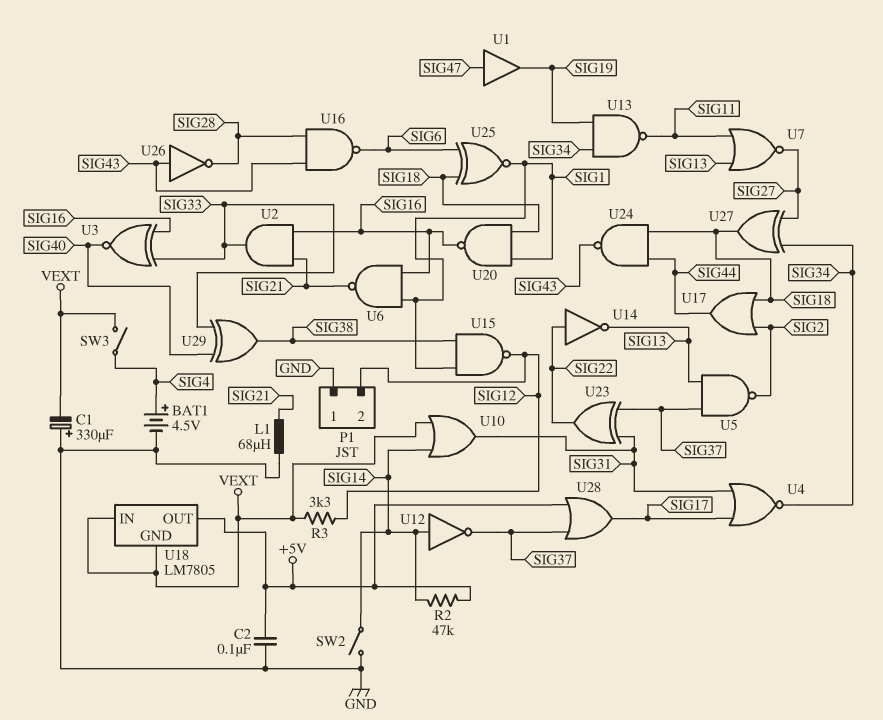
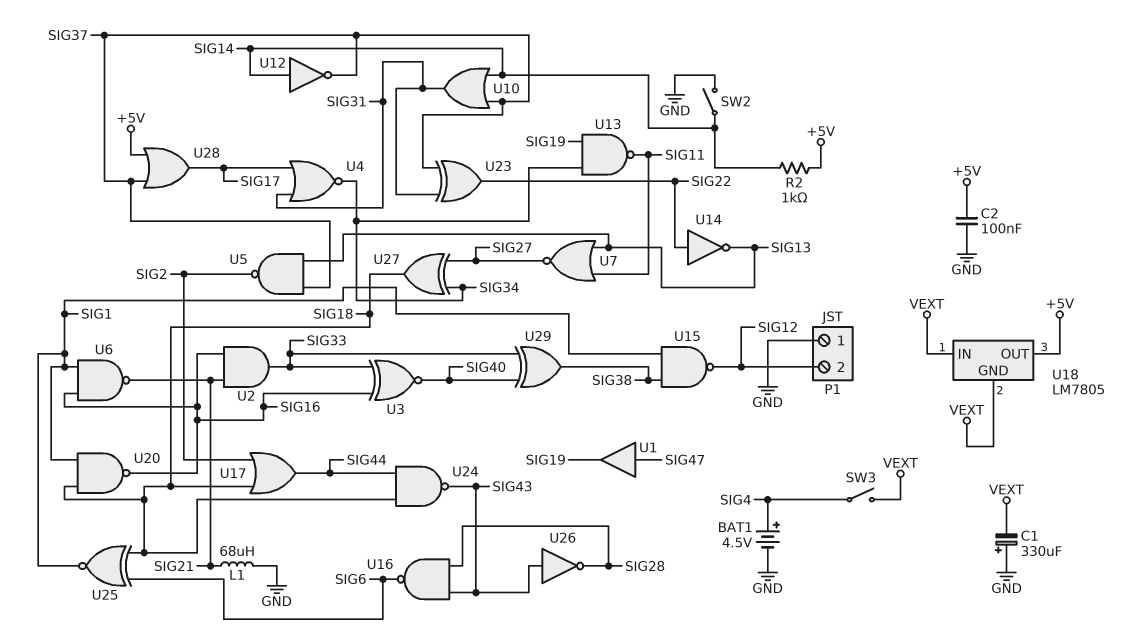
R2: 47k (+5V, SIG14) -> 1k (+5V, SIG14)
R3: 3.3k (SIG12, VEXT) -> none
U10: OR (in SIG14, in VEXT, out SIG31) -> OR (in SIG14, in SIG37, out SIG31)

